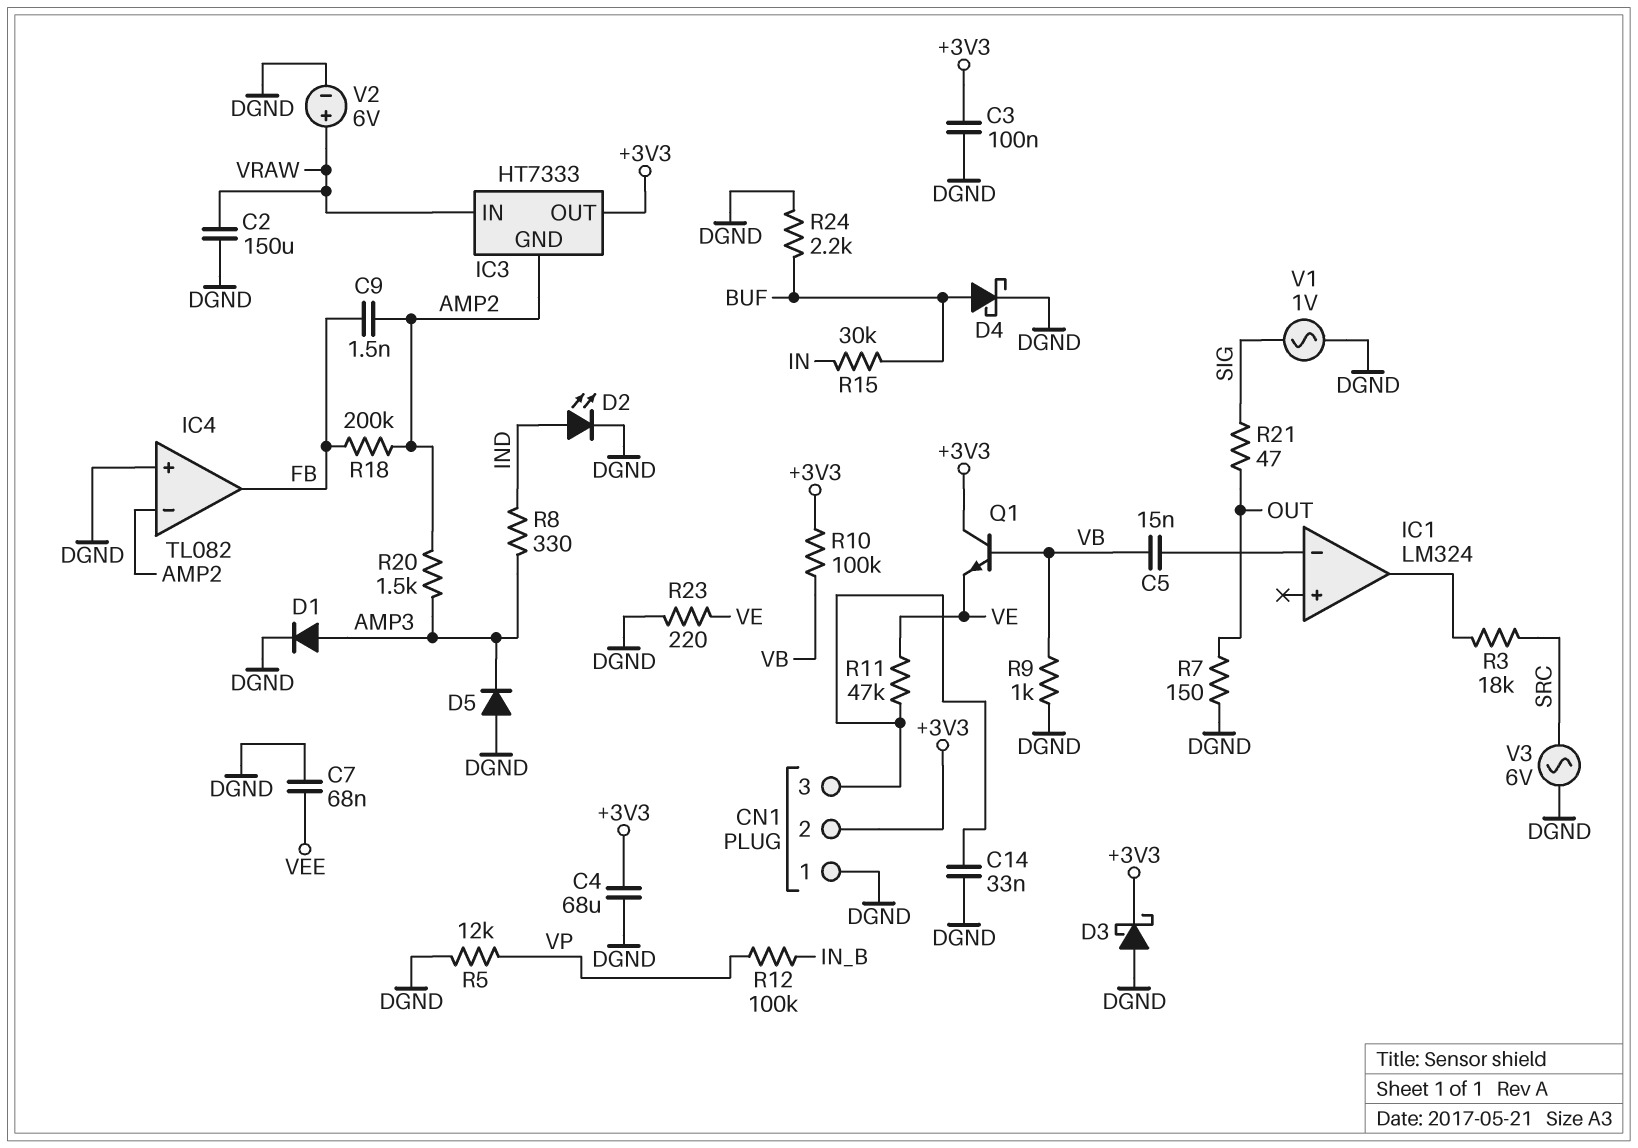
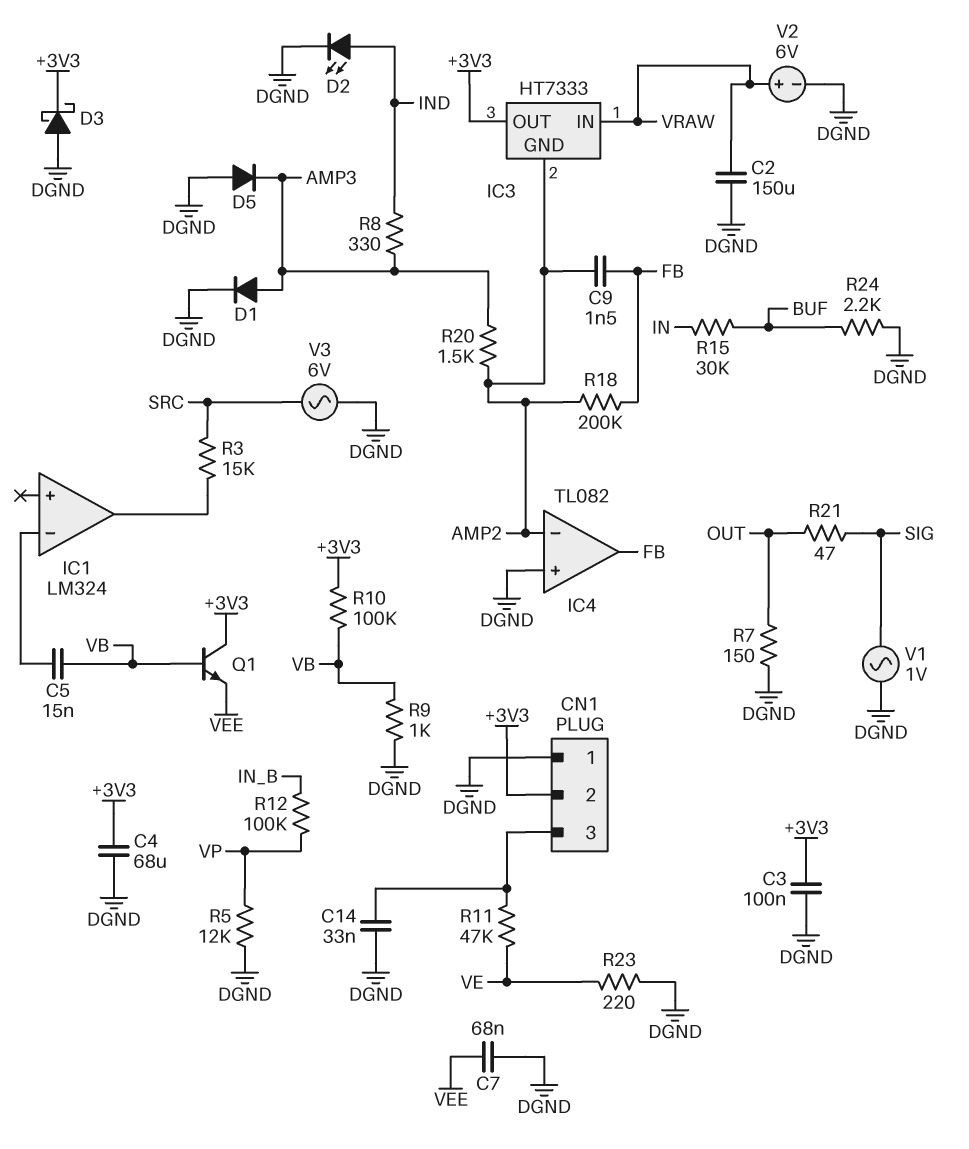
D4: schottky (A BUF, K DGND) -> none
Q1: NPN (B VB, C +3V3, E VE) -> NPN (B VB, C +3V3, E VEE)
R3: 18k (IC1/out, SRC) -> 15k (IC1/out, SRC)

